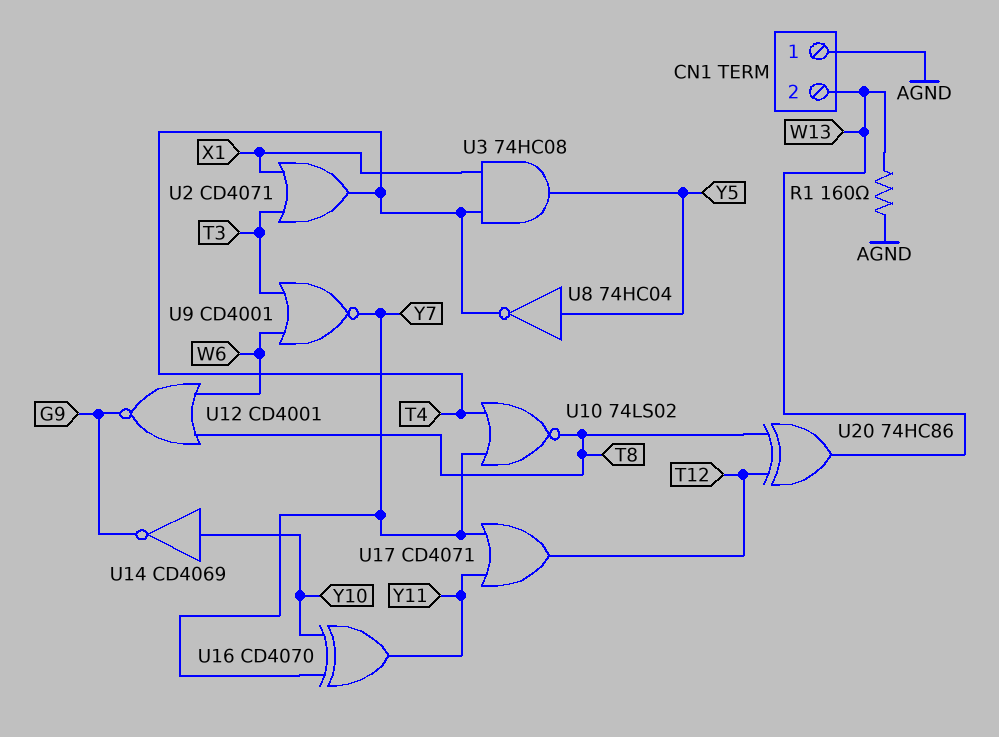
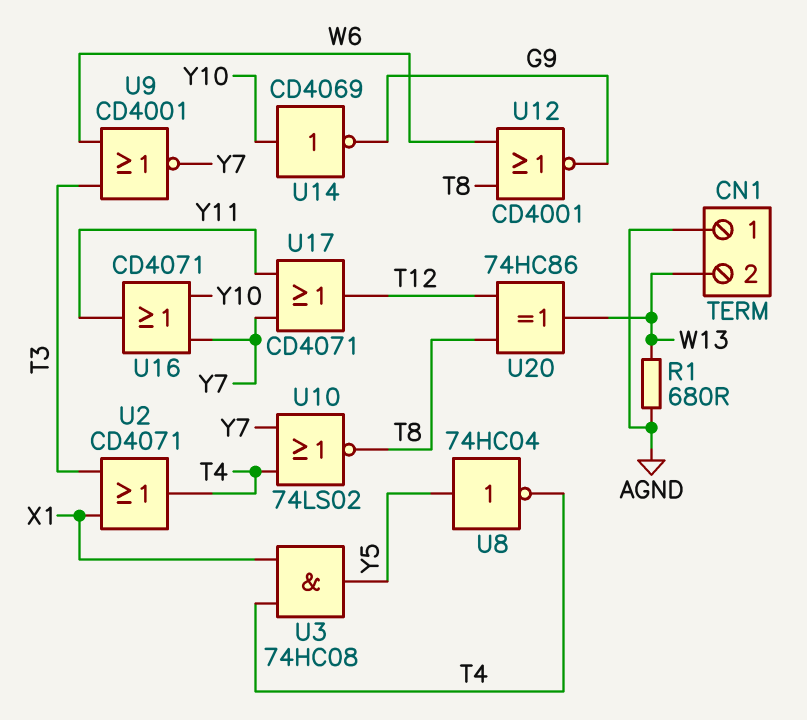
R1: 160 (AGND, W13) -> 680 (AGND, W13)
U16: XOR CD4070 (in Y7, in Y10, out Y11) -> OR CD4071 (in Y7, in Y10, out Y11)

